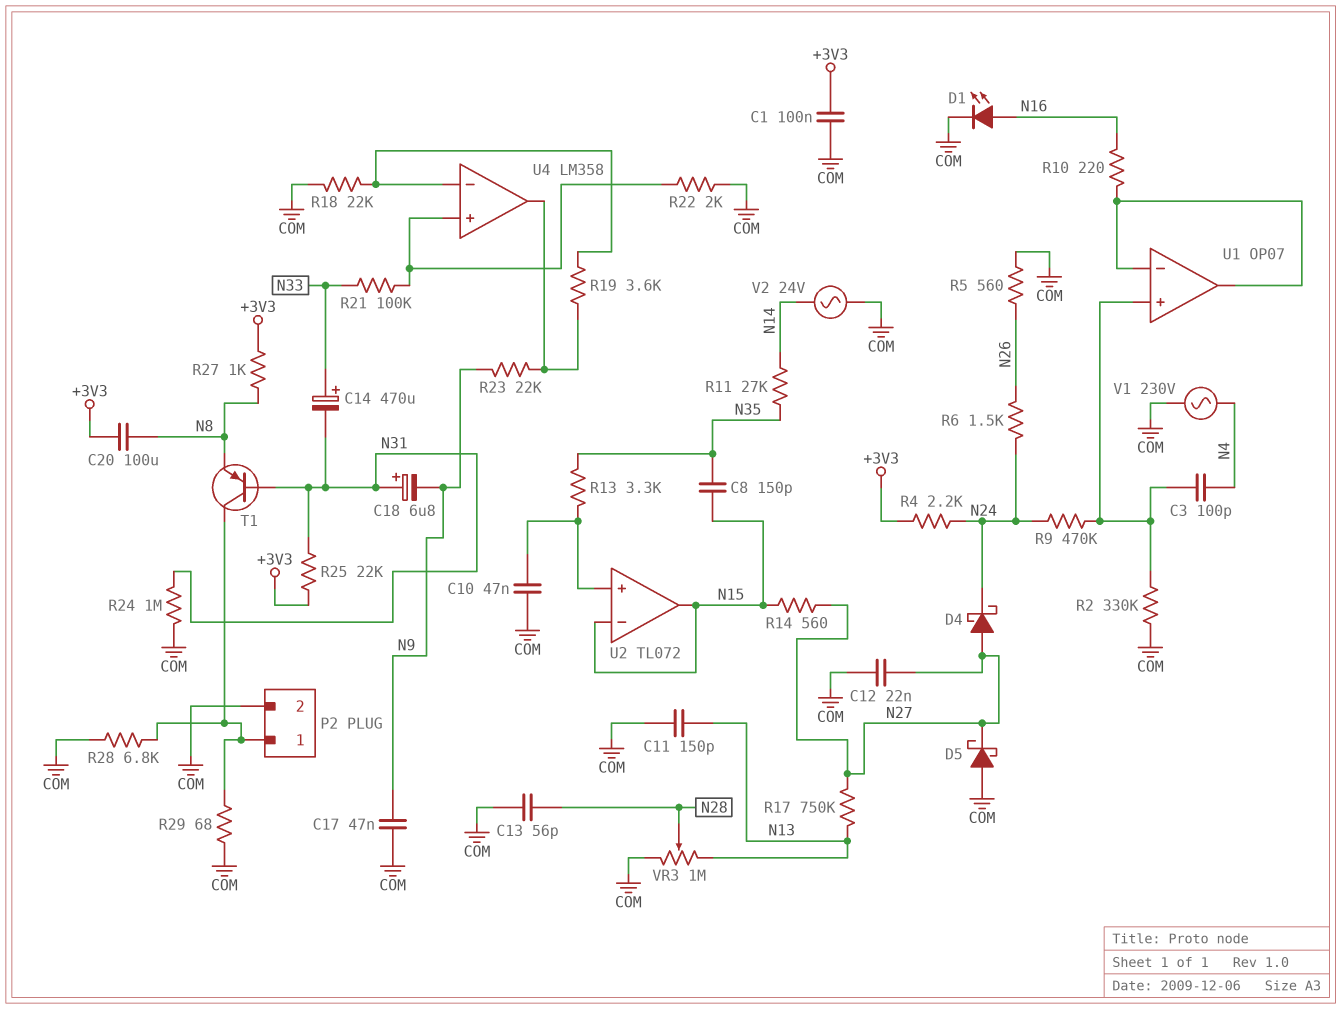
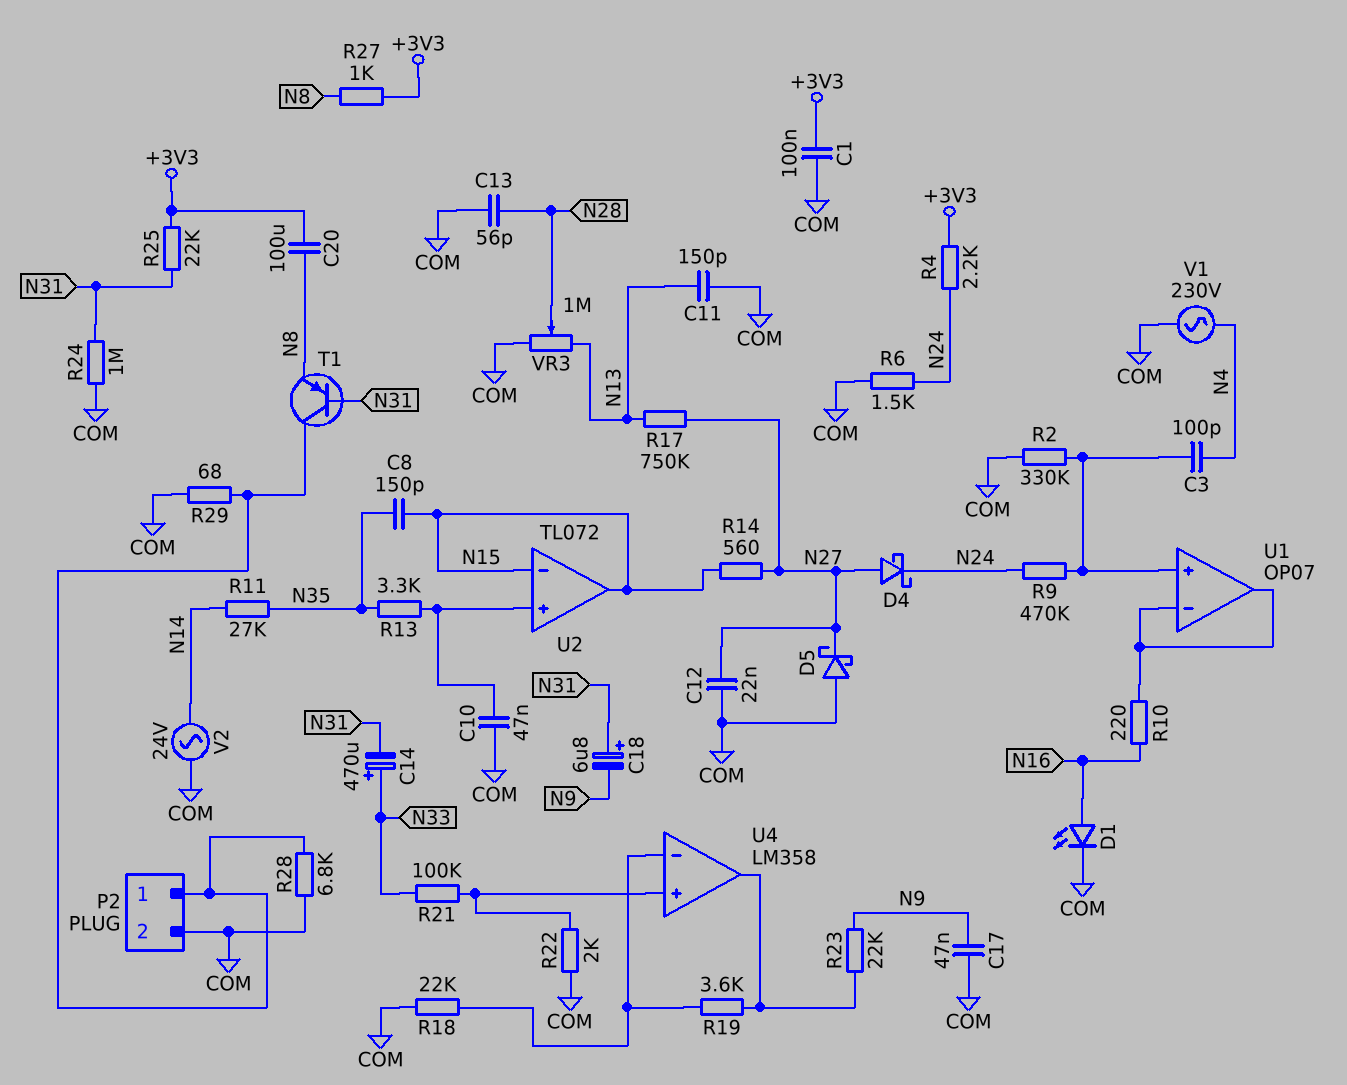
R5: 560 (COM, N26) -> none
R6: 1.5k (N24, N26) -> 1.5k (COM, N24)

